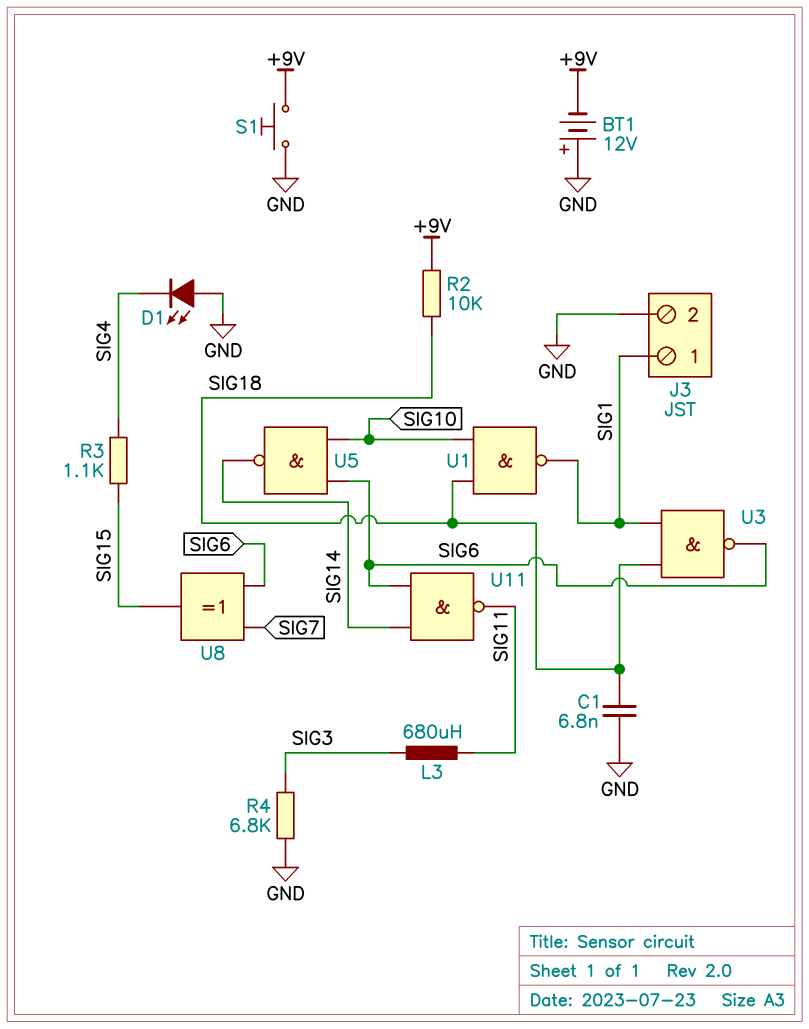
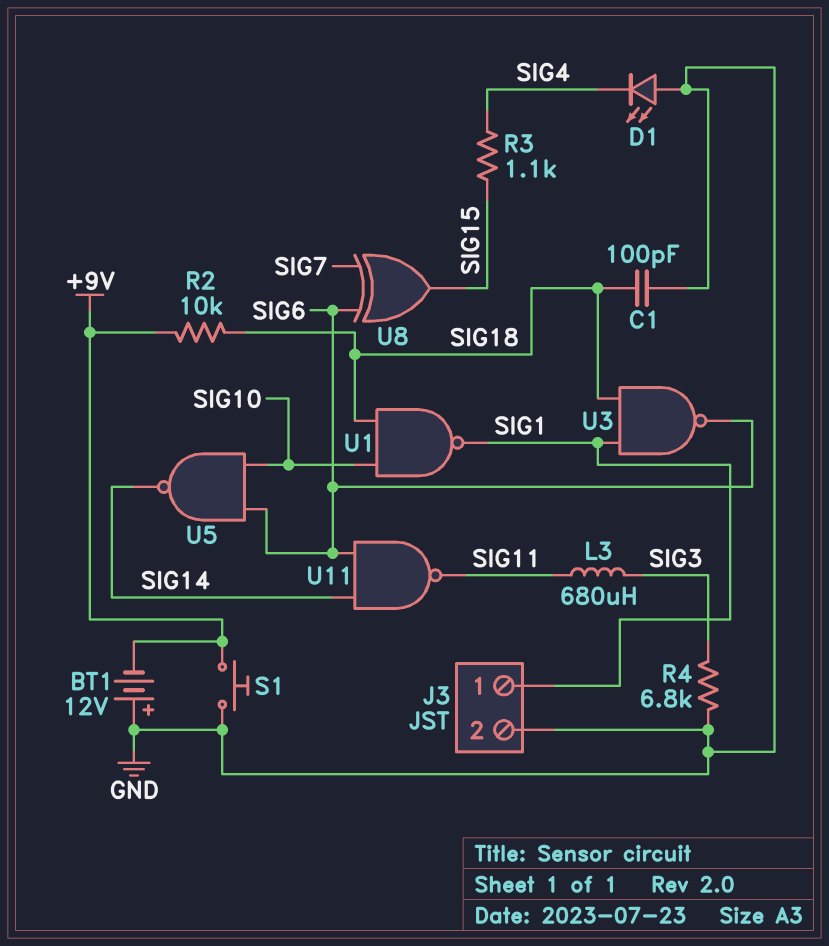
C1: 6.8nF (GND, SIG18) -> 100pF (GND, SIG18)

